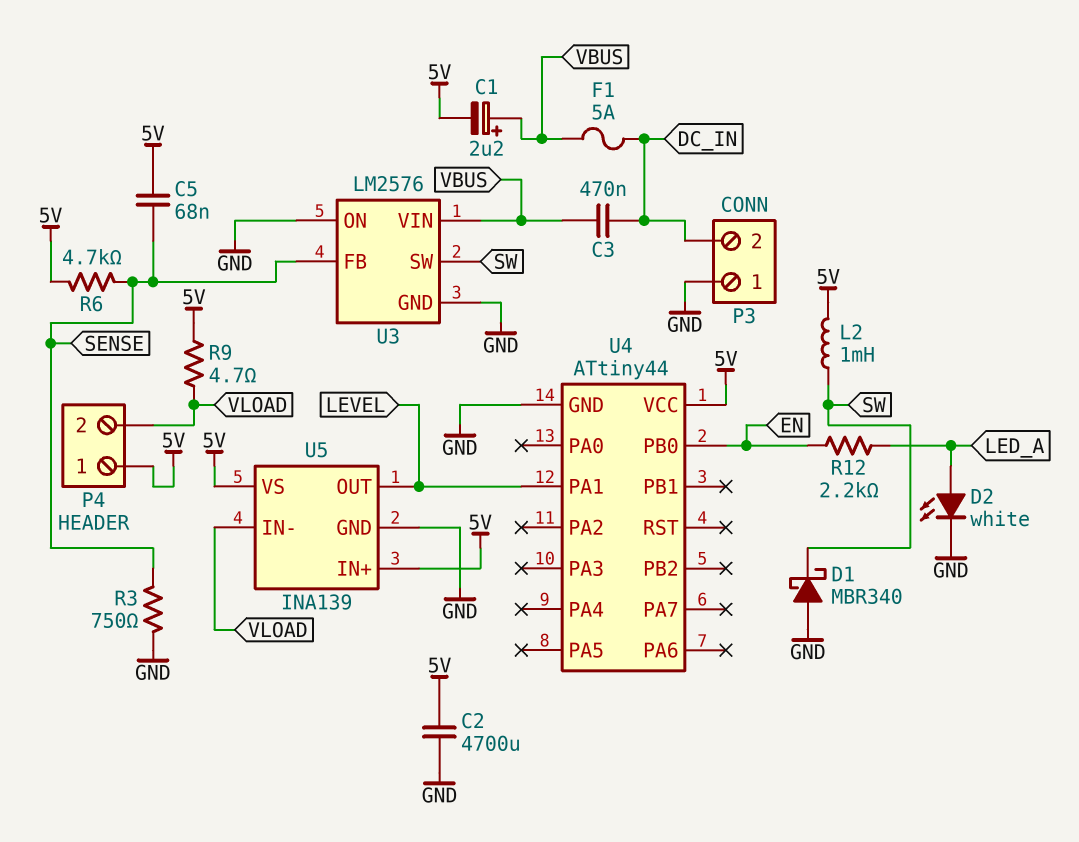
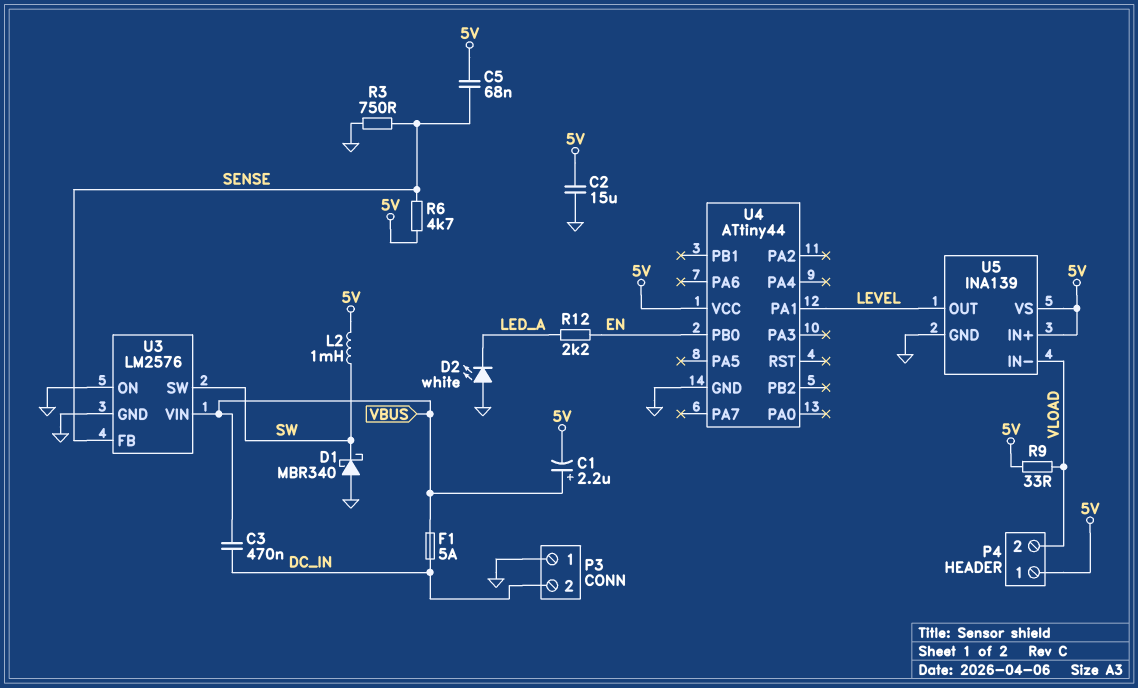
C2: 4700uF (5V, GND) -> 15uF (5V, GND)
D2: LED white (A LED_A, K GND) -> LED white (A GND, K LED_A)
R9: 4.7 (5V, VLOAD) -> 33 (5V, VLOAD)

